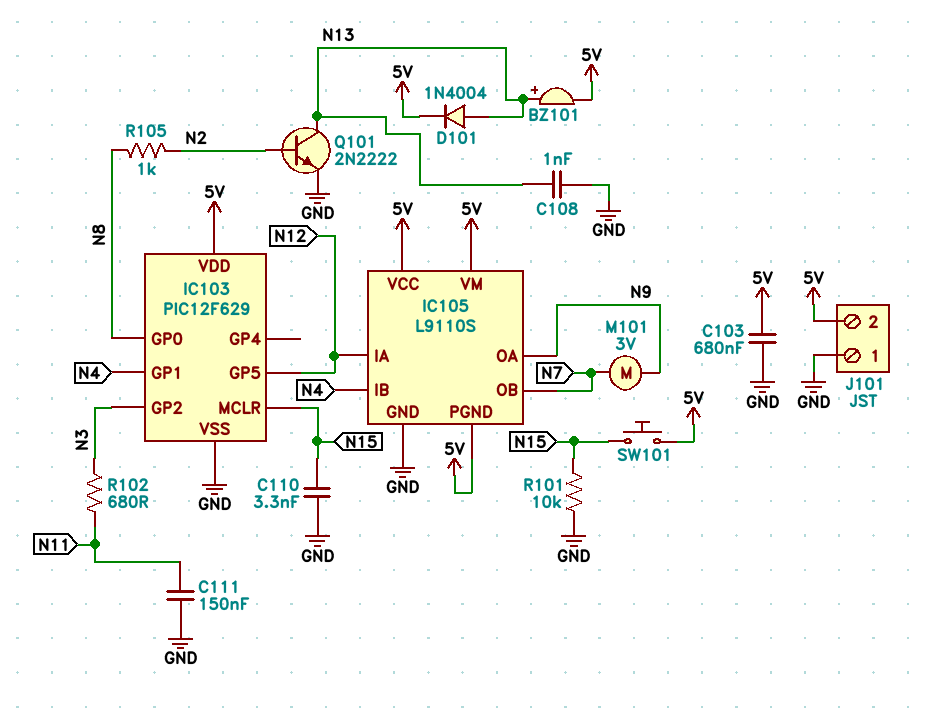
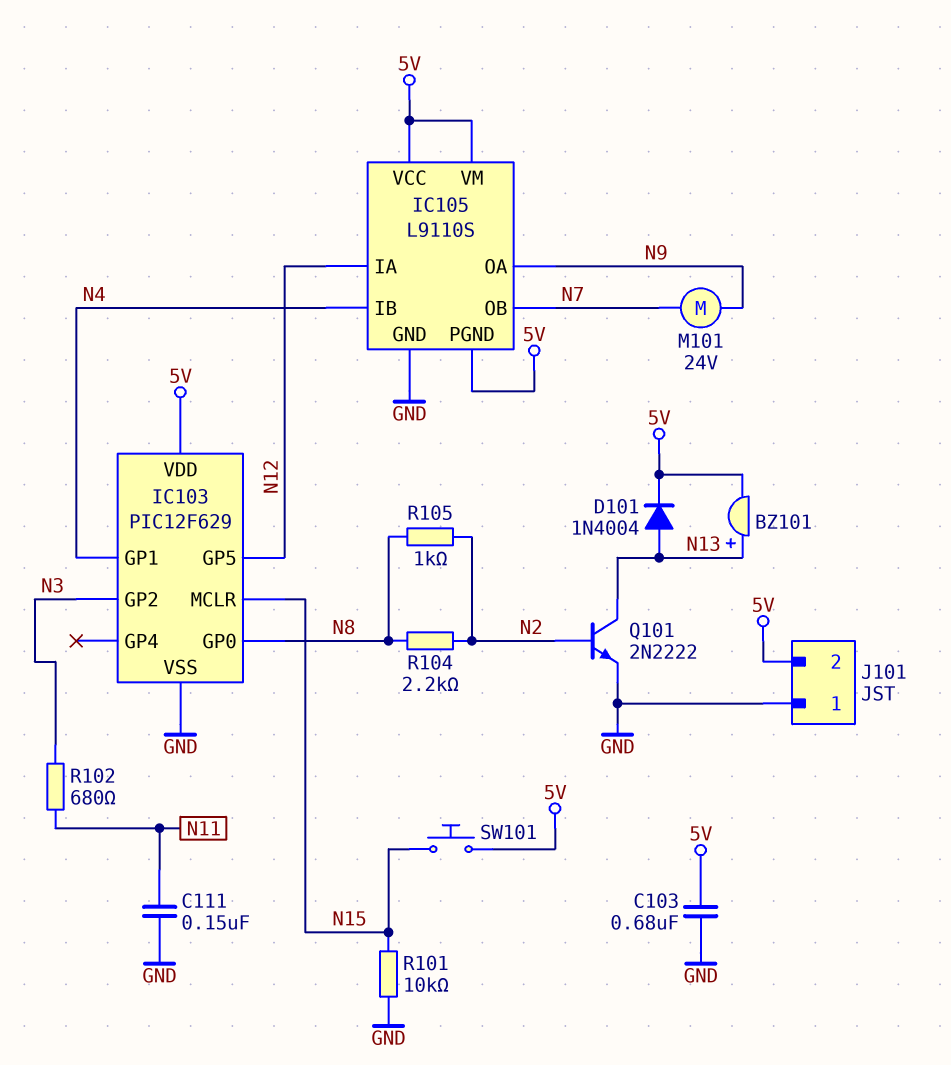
C108: 1nF (GND, N13) -> none
C110: 3.3nF (GND, N15) -> none
M101: motor 3V (N7, N9) -> motor 24V (N7, N9)
R104: none -> 2.2k (N2, N8)

